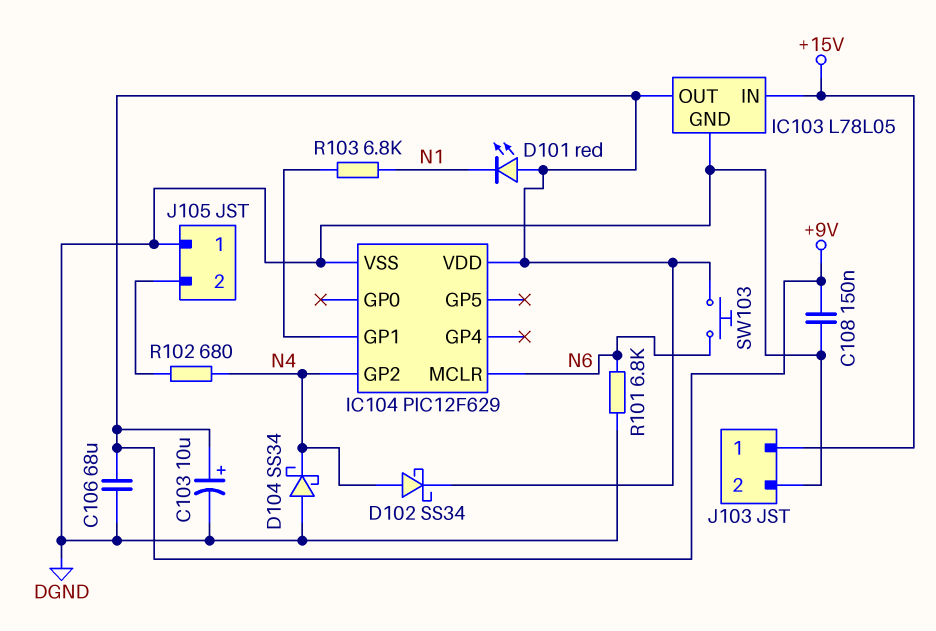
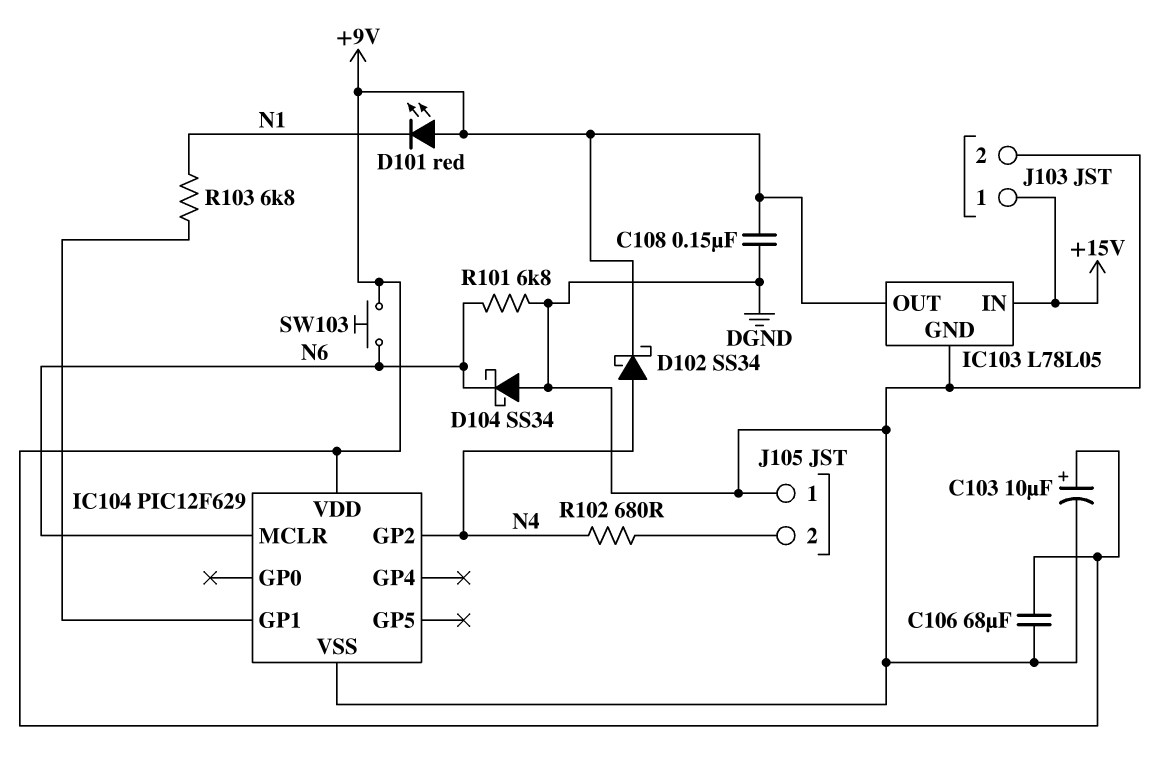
D104: schottky SS34 (A DGND, K N4) -> schottky SS34 (A DGND, K N6)

